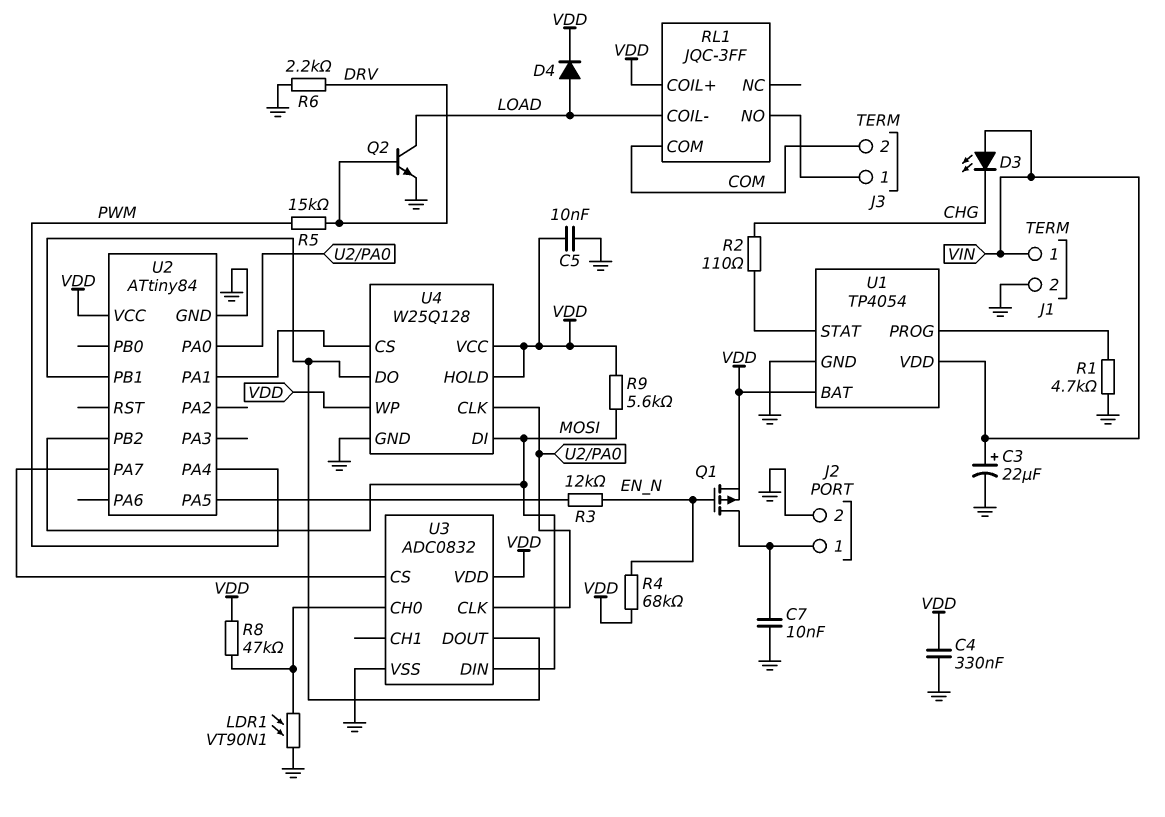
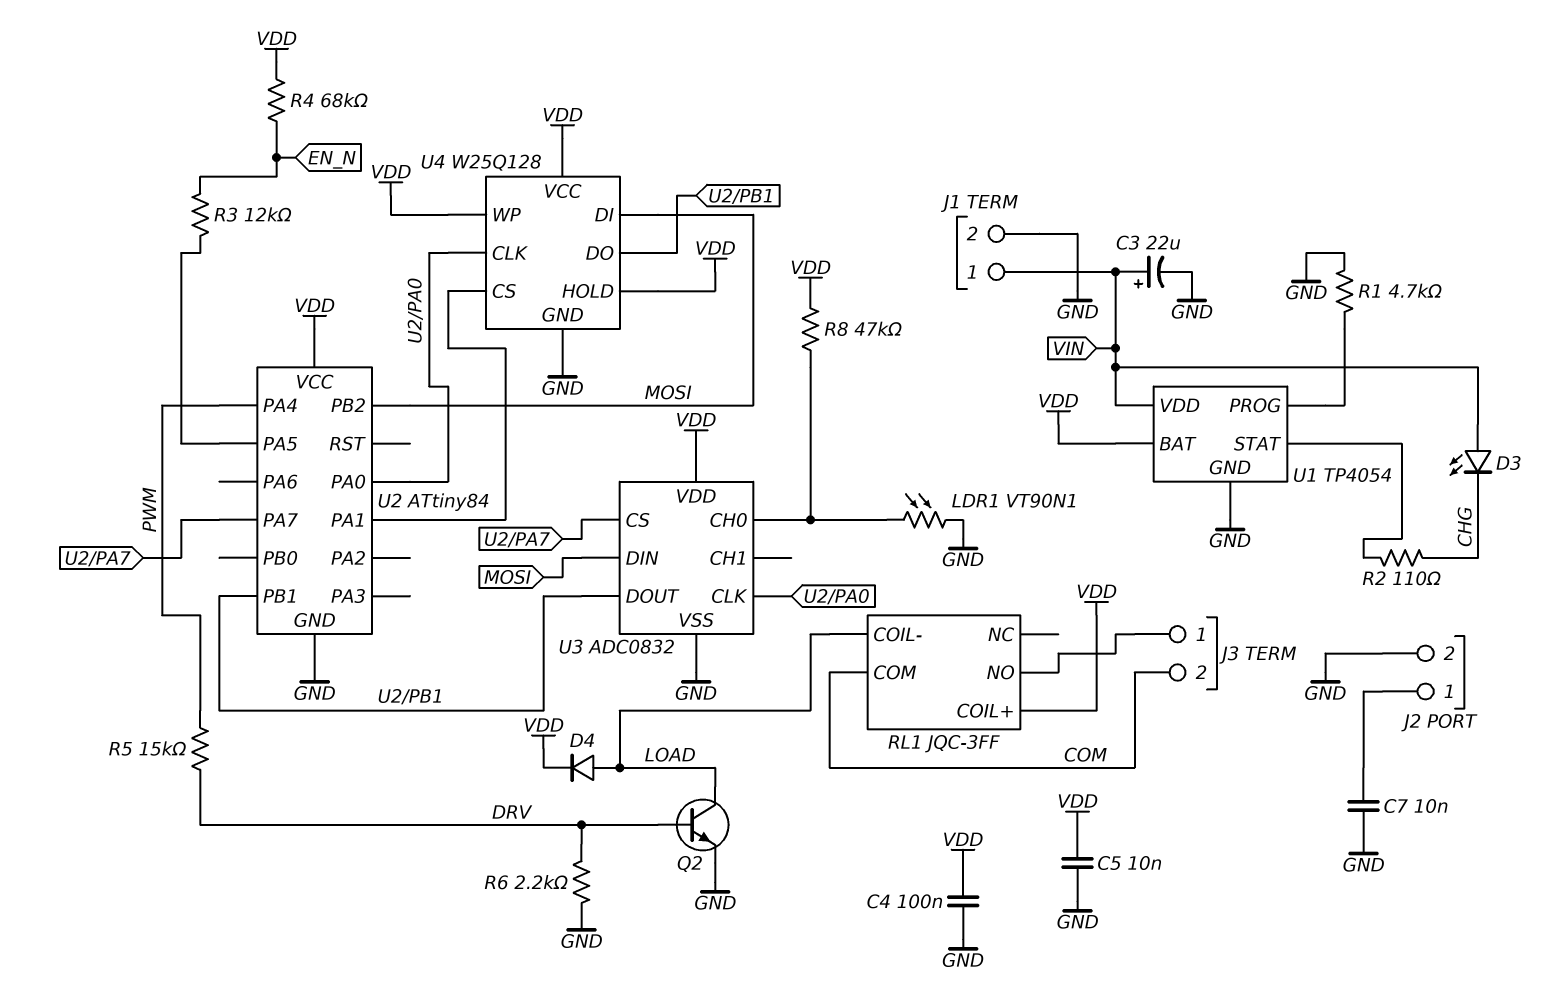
C4: 330nF (GND, VDD) -> 100nF (GND, VDD)
Q1: PMOS (G EN_N, D J2/1, S VDD) -> none
R9: 5.6k (MOSI, VDD) -> none

